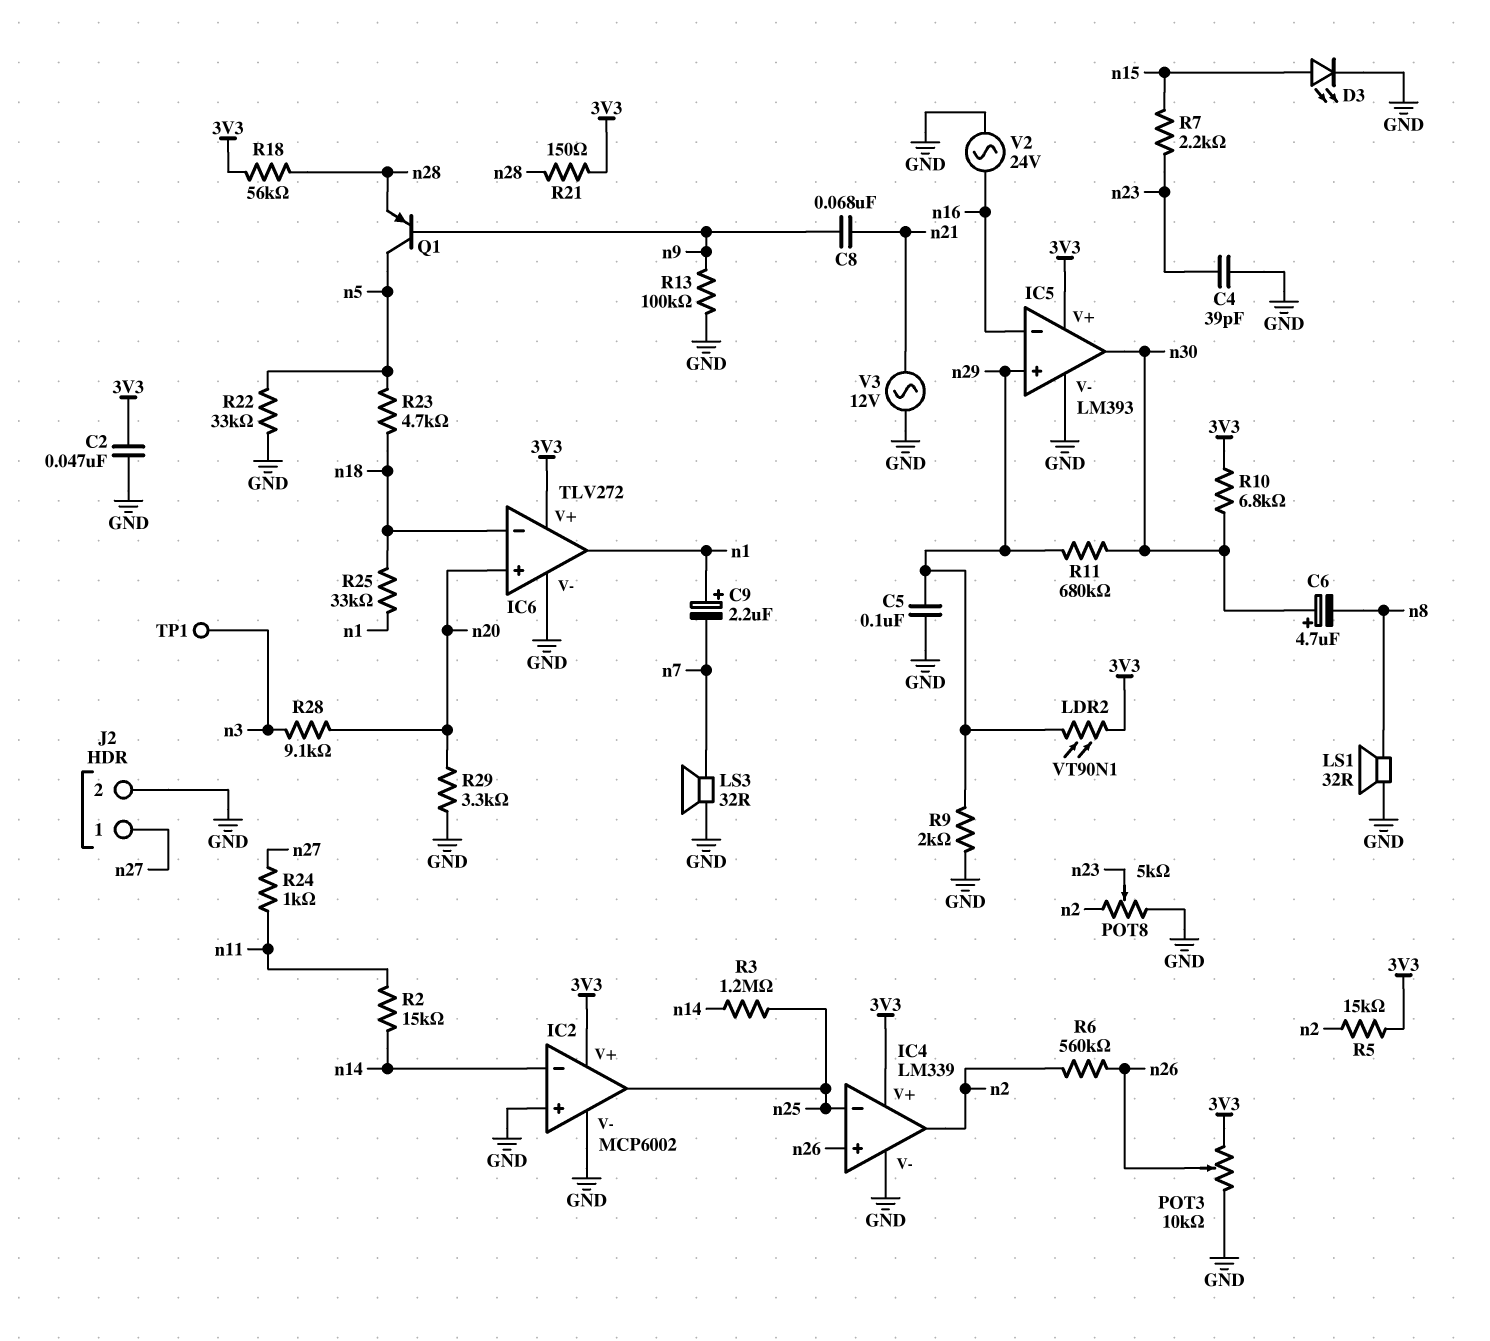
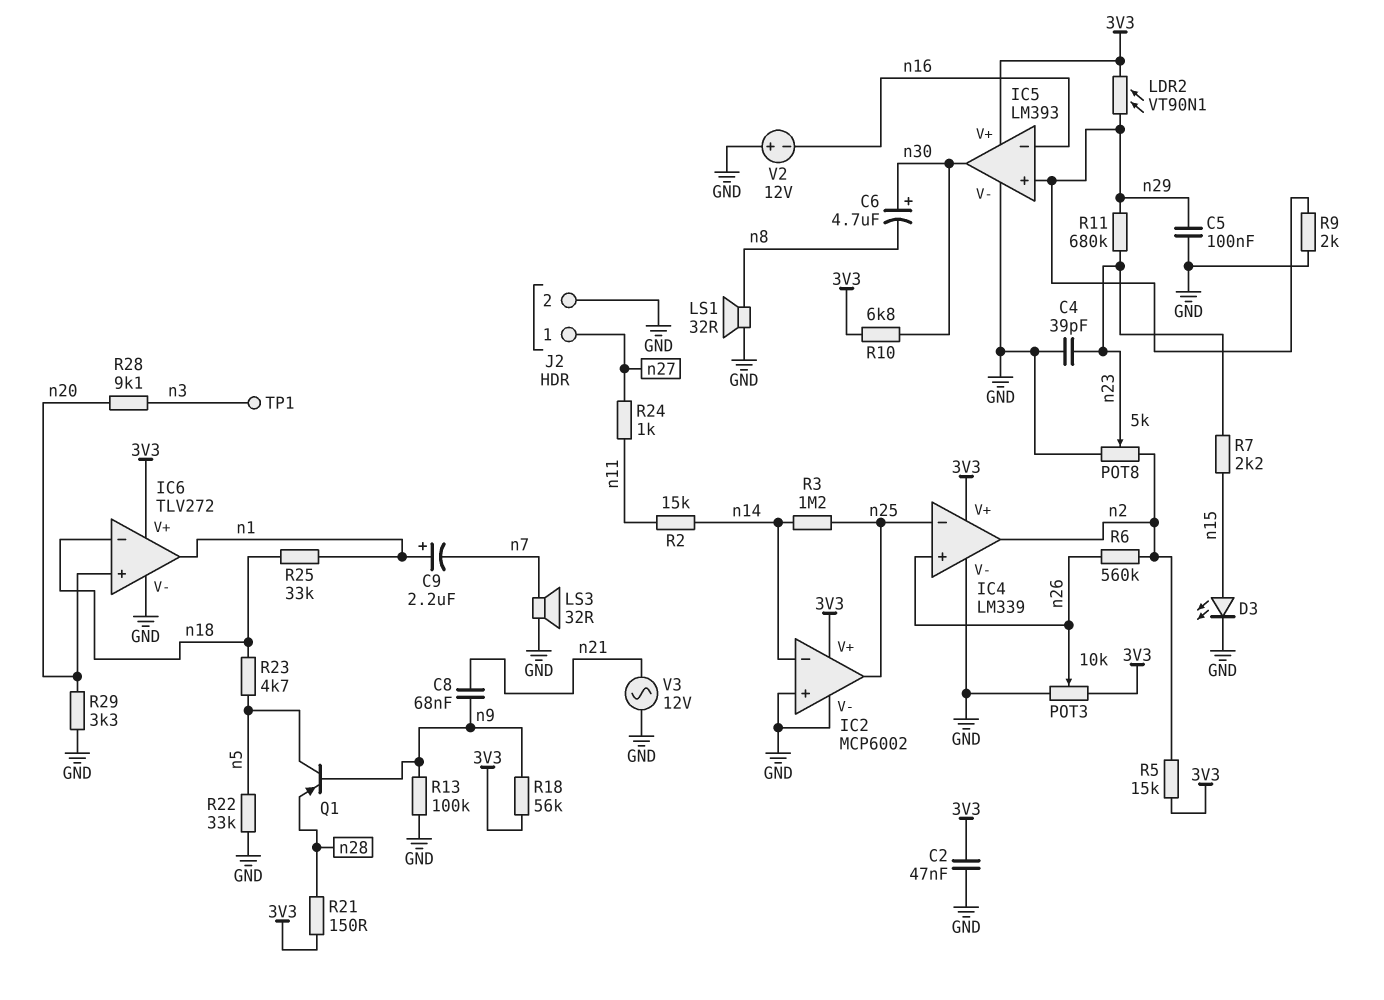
R11: 680k (n29, n30) -> 680k (n23, n29)
R18: 56k (3V3, n28) -> 56k (3V3, n9)
V2: AC 24V (GND, n16) -> 12V (plus GND, minus n16)

